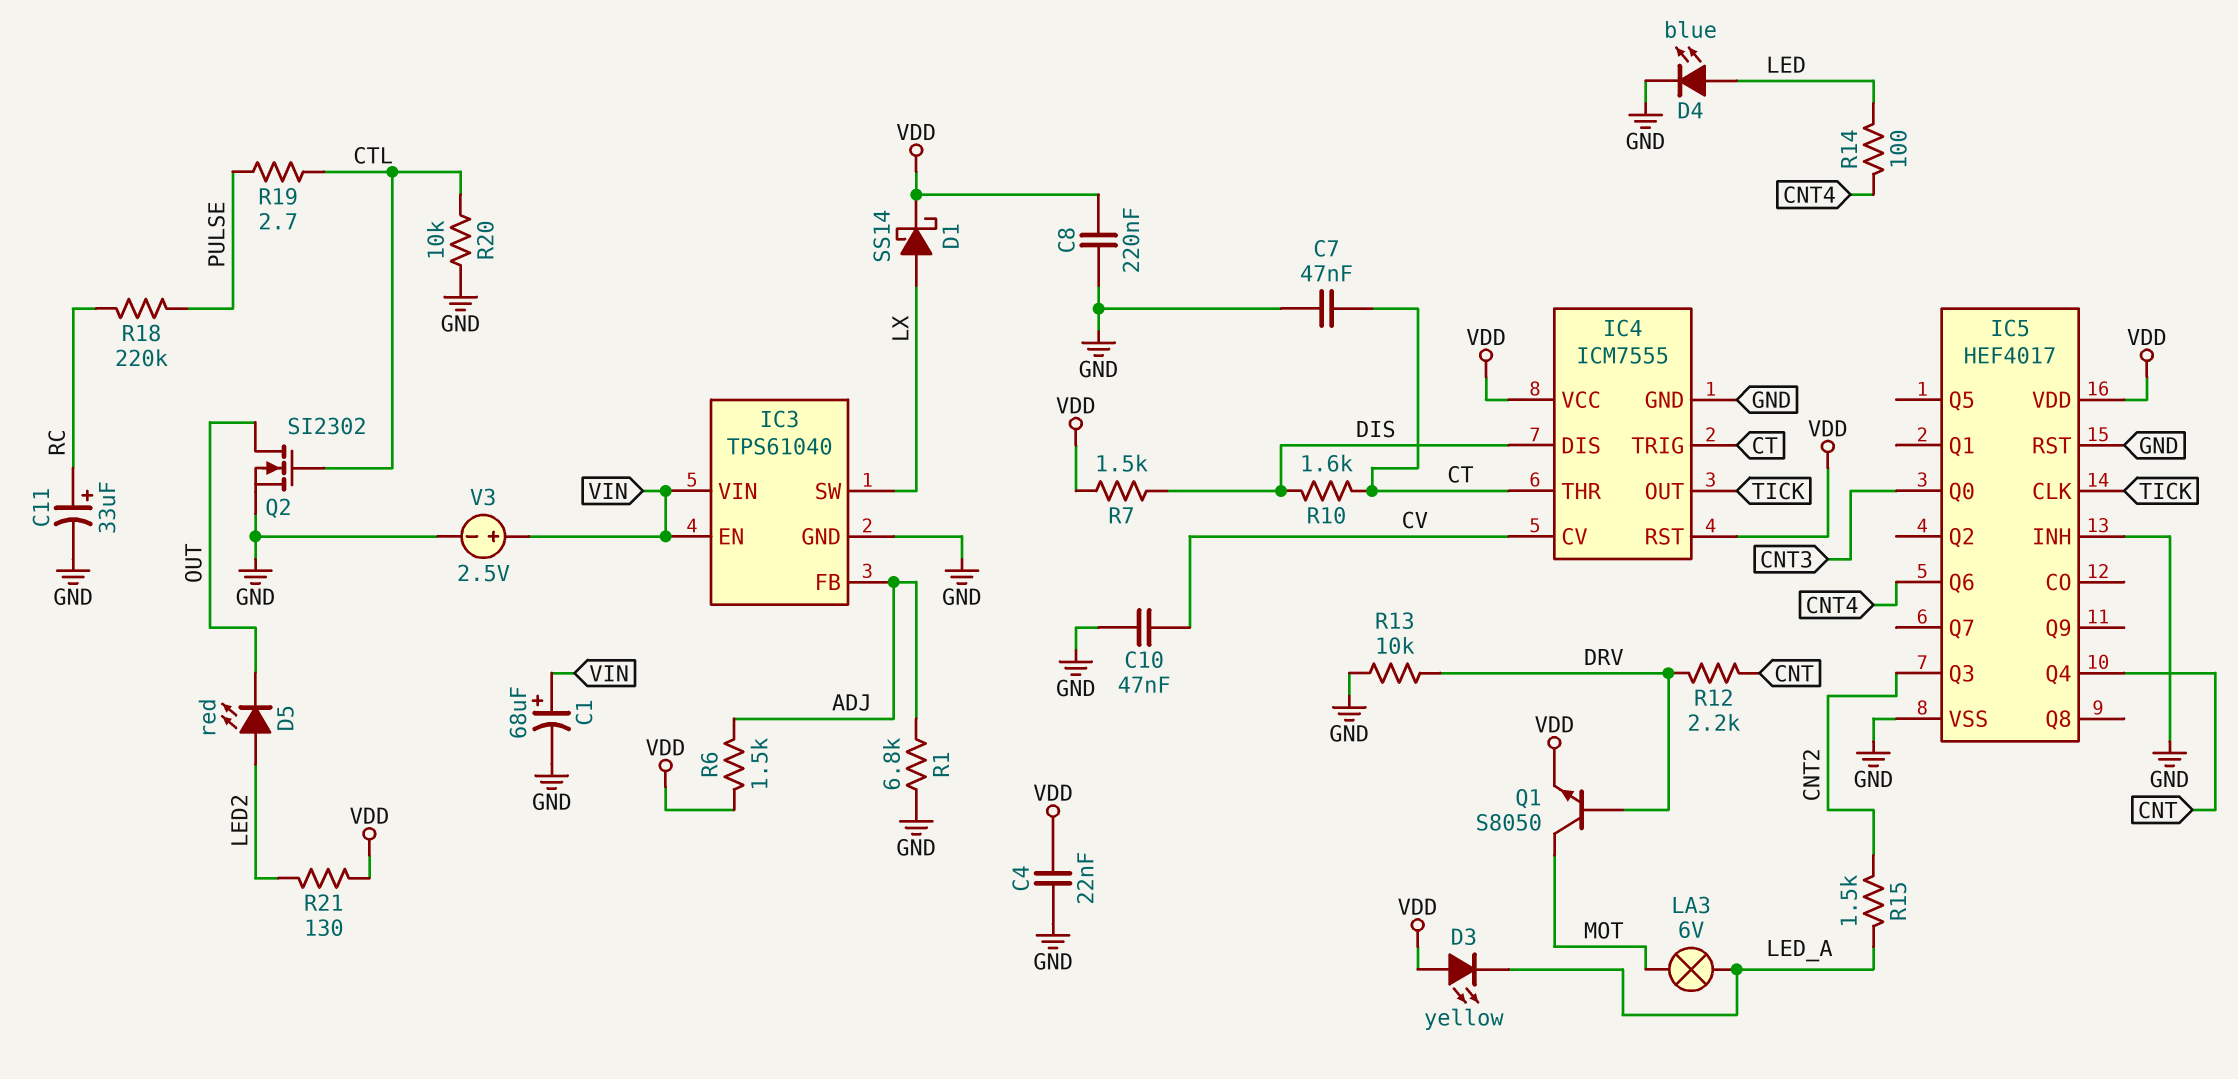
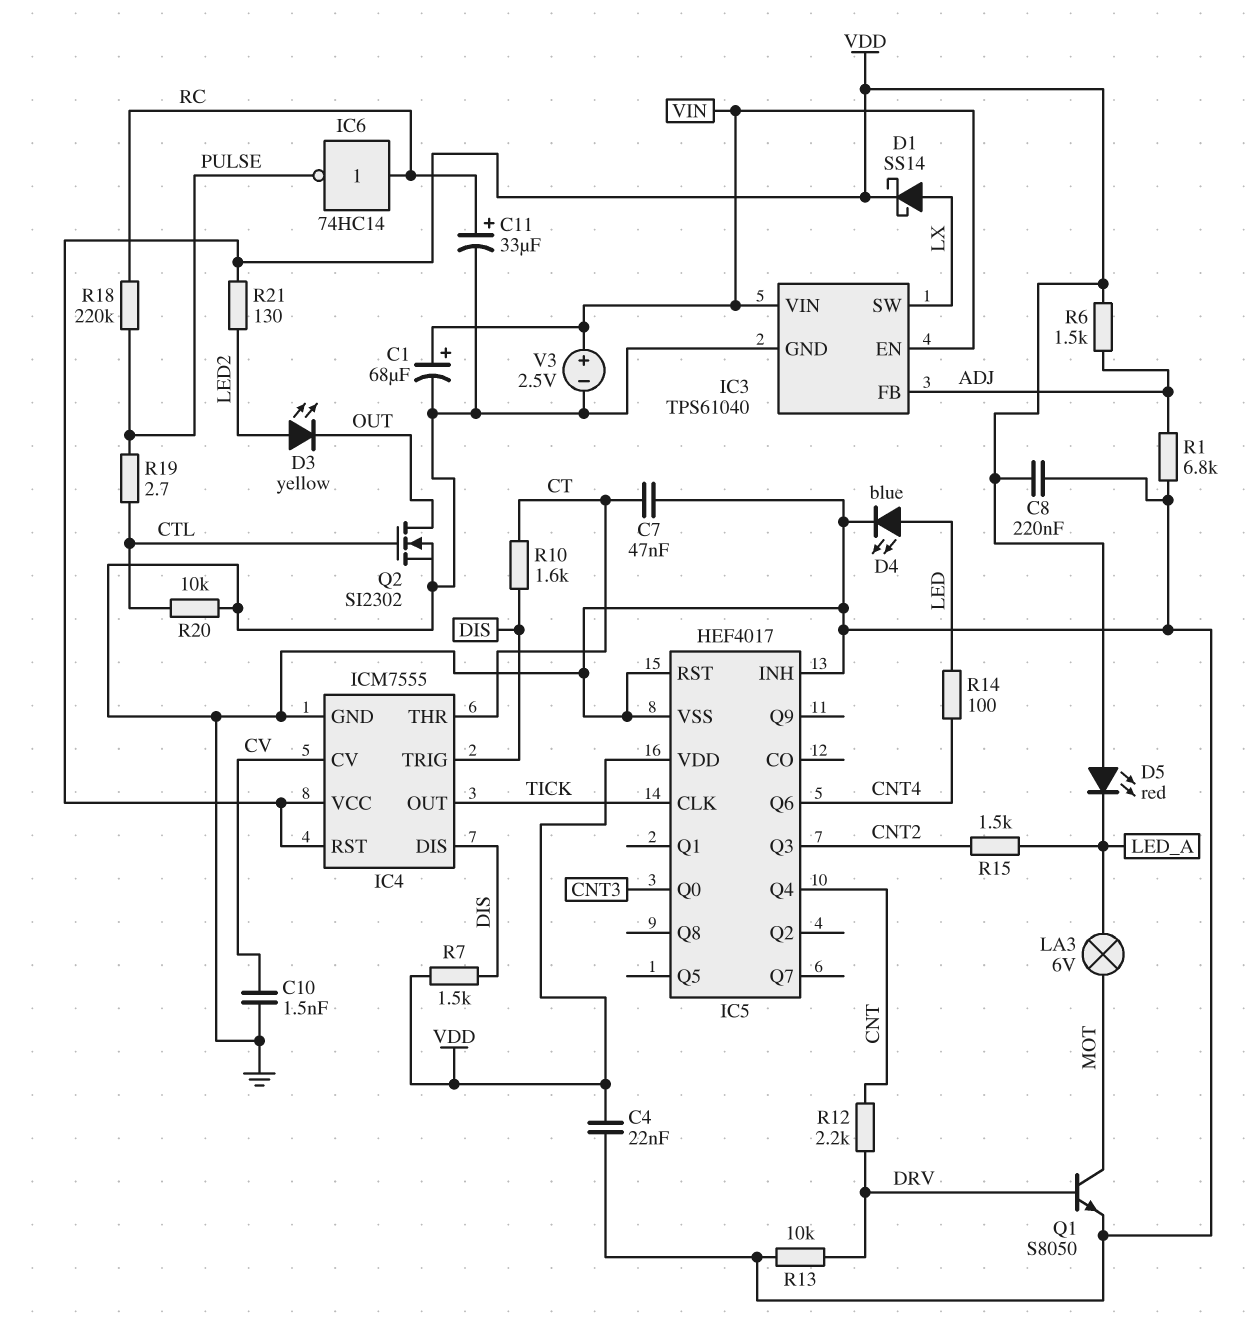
C10: 47nF (CV, GND) -> 1.5nF (CV, GND)
D3: LED yellow (A VDD, K LED_A) -> LED yellow (A LED2, K OUT)
D5: LED red (A LED2, K OUT) -> LED red (A VDD, K LED_A)
IC4 pin TRIG: CT -> DIS
IC6: none -> NOT 74HC14 (in RC, out PULSE)
Q1: NPN S8050 (B DRV, C MOT, E VDD) -> NPN S8050 (B DRV, C MOT, E GND)

